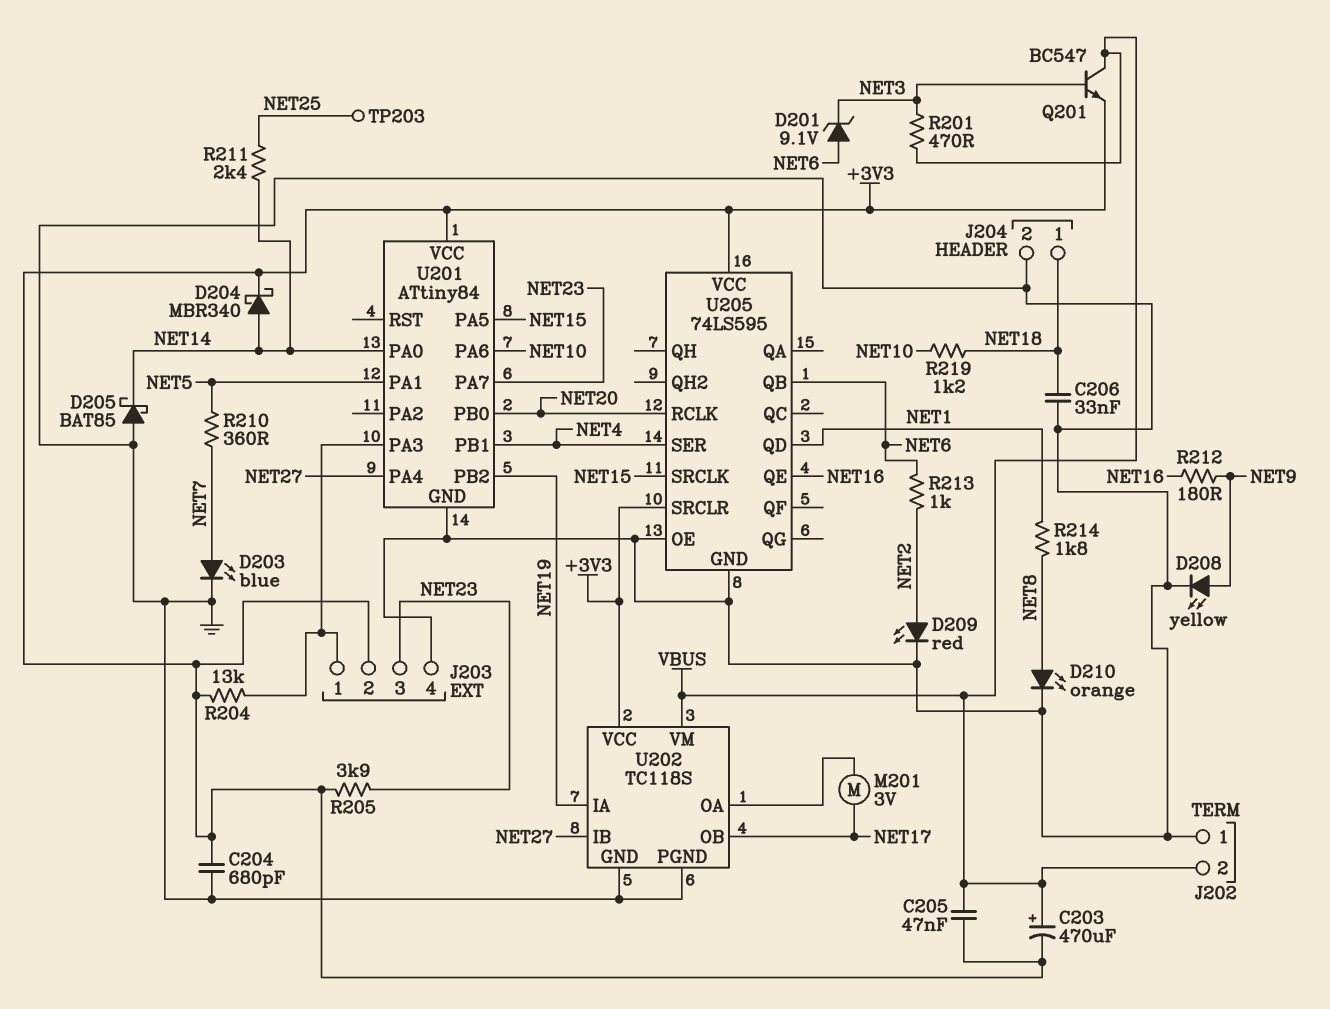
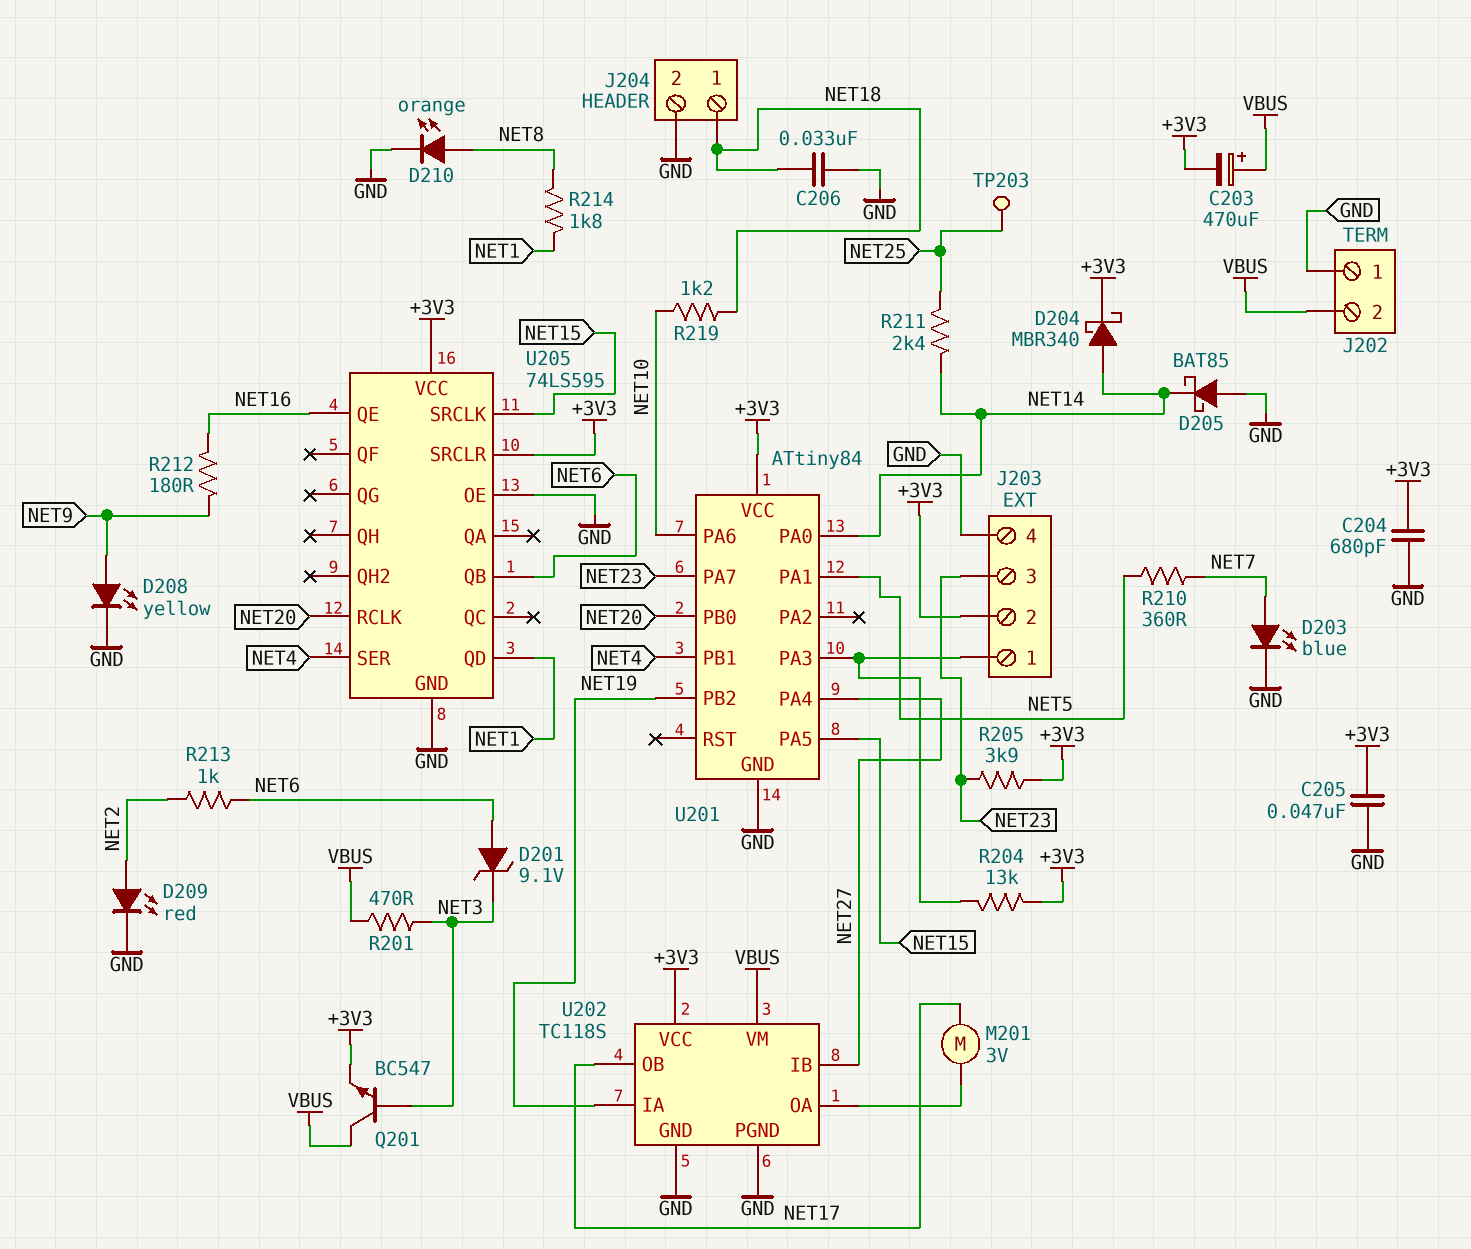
C205: 47nF (+3V3, VBUS) -> 47nF (+3V3, GND)

